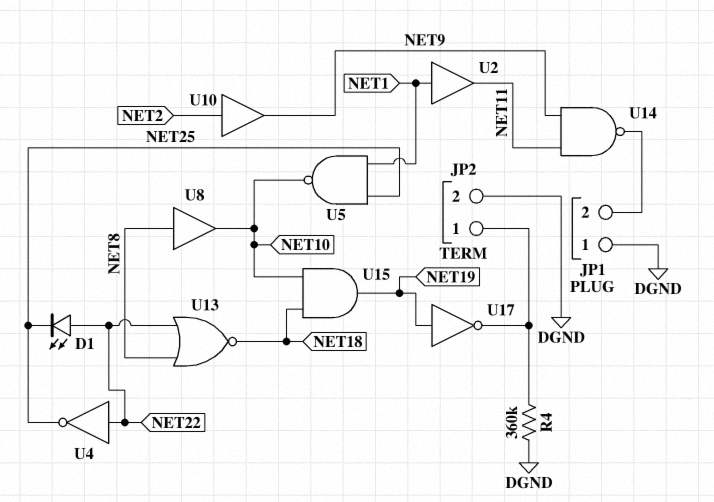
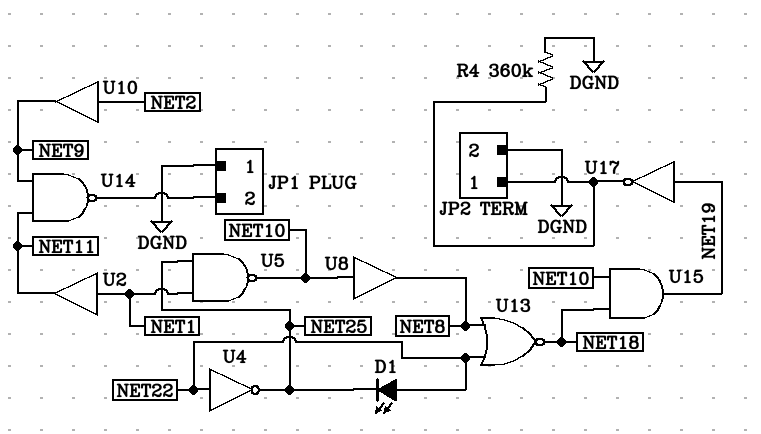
U8: buffer (in NET8, out NET10) -> buffer (in NET10, out NET8)

